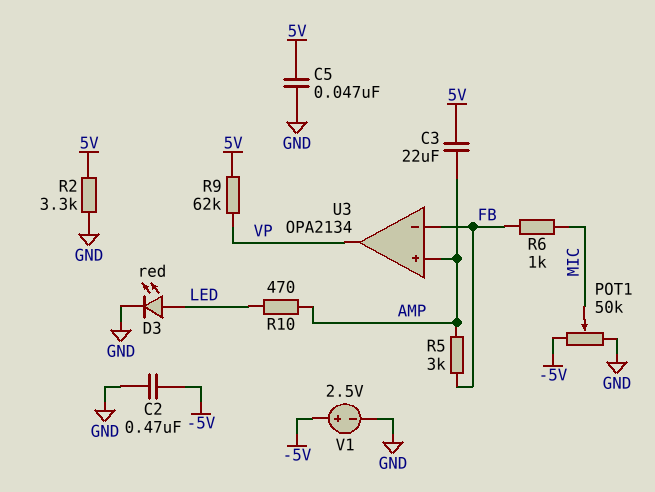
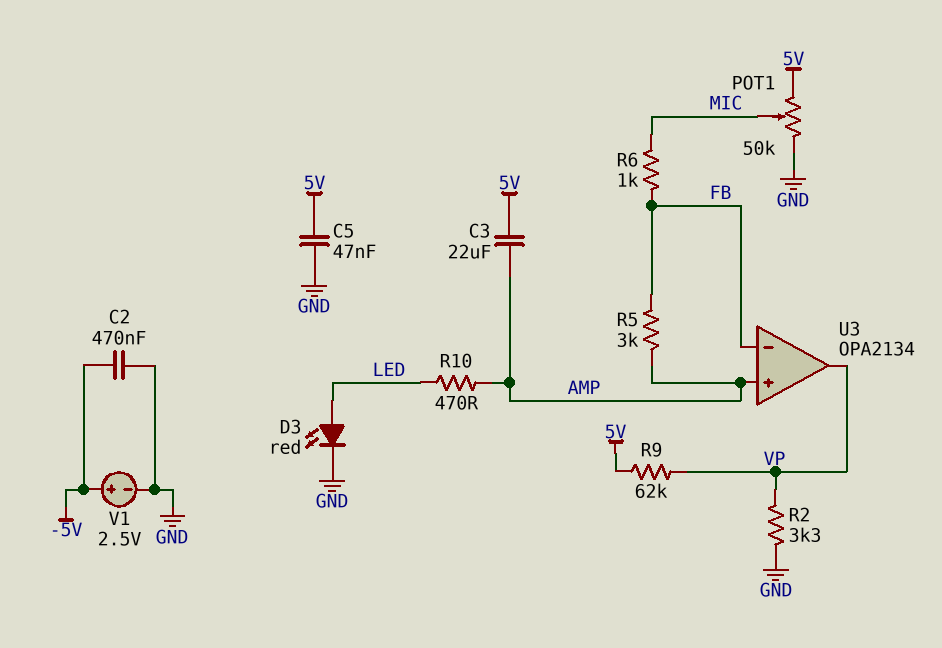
POT1: 50k (-5V, GND, wiper MIC) -> 50k (5V, GND, wiper MIC)
R2: 3.3k (5V, GND) -> 3.3k (GND, VP)

